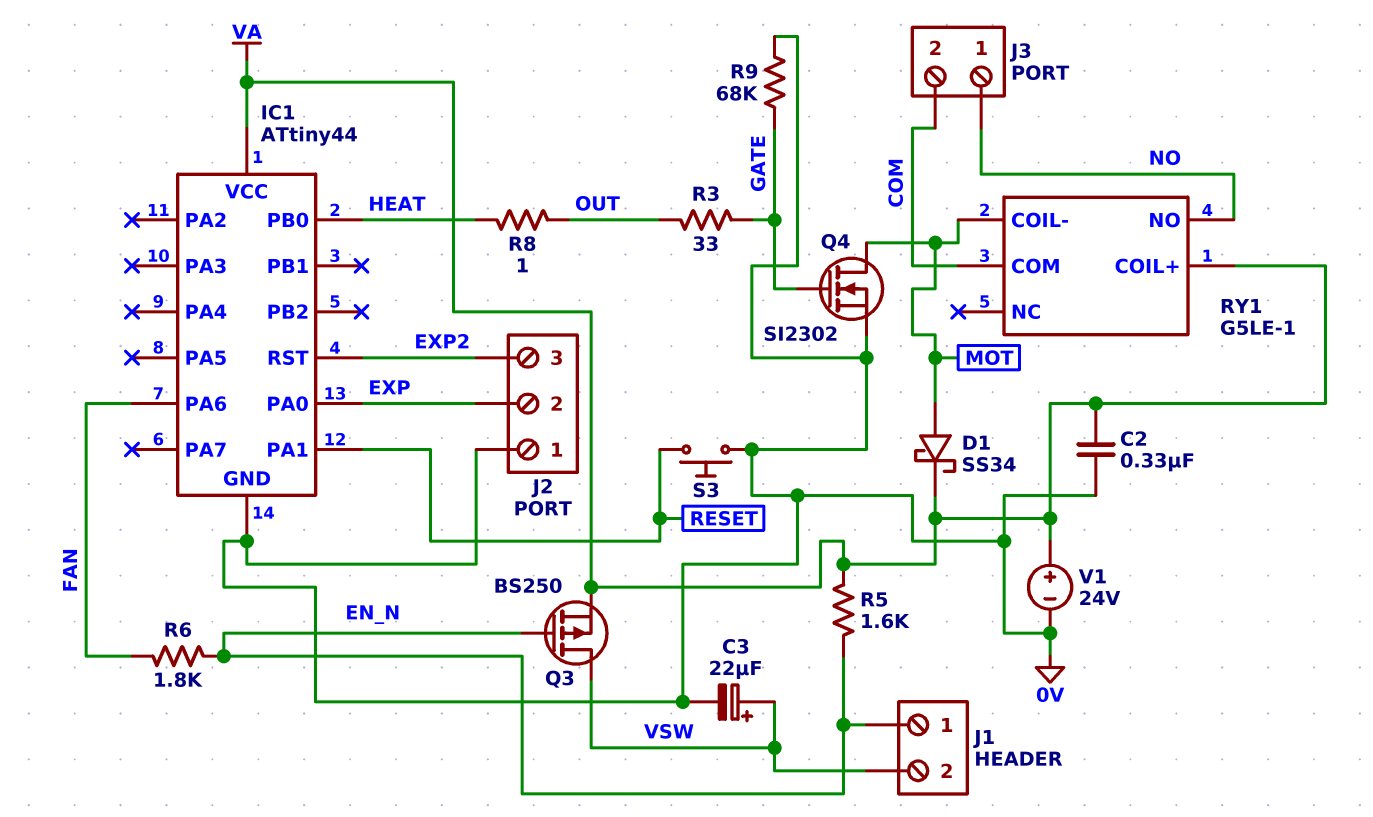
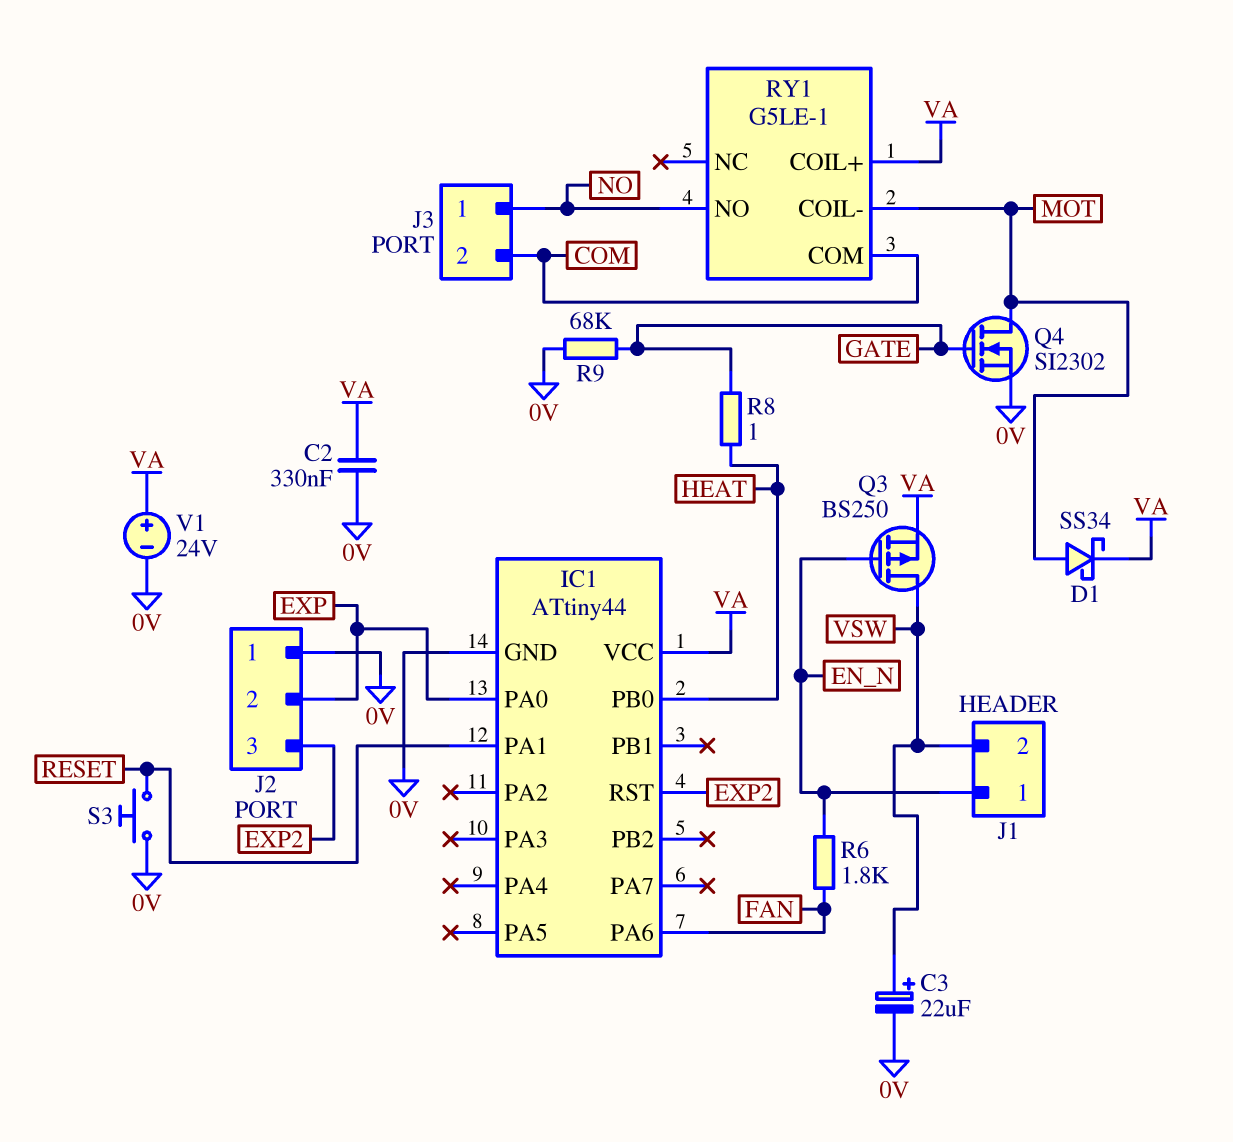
R3: 33 (GATE, OUT) -> none
R5: 1.6k (EN_N, VA) -> none
R8: 1 (HEAT, OUT) -> 1 (GATE, HEAT)

